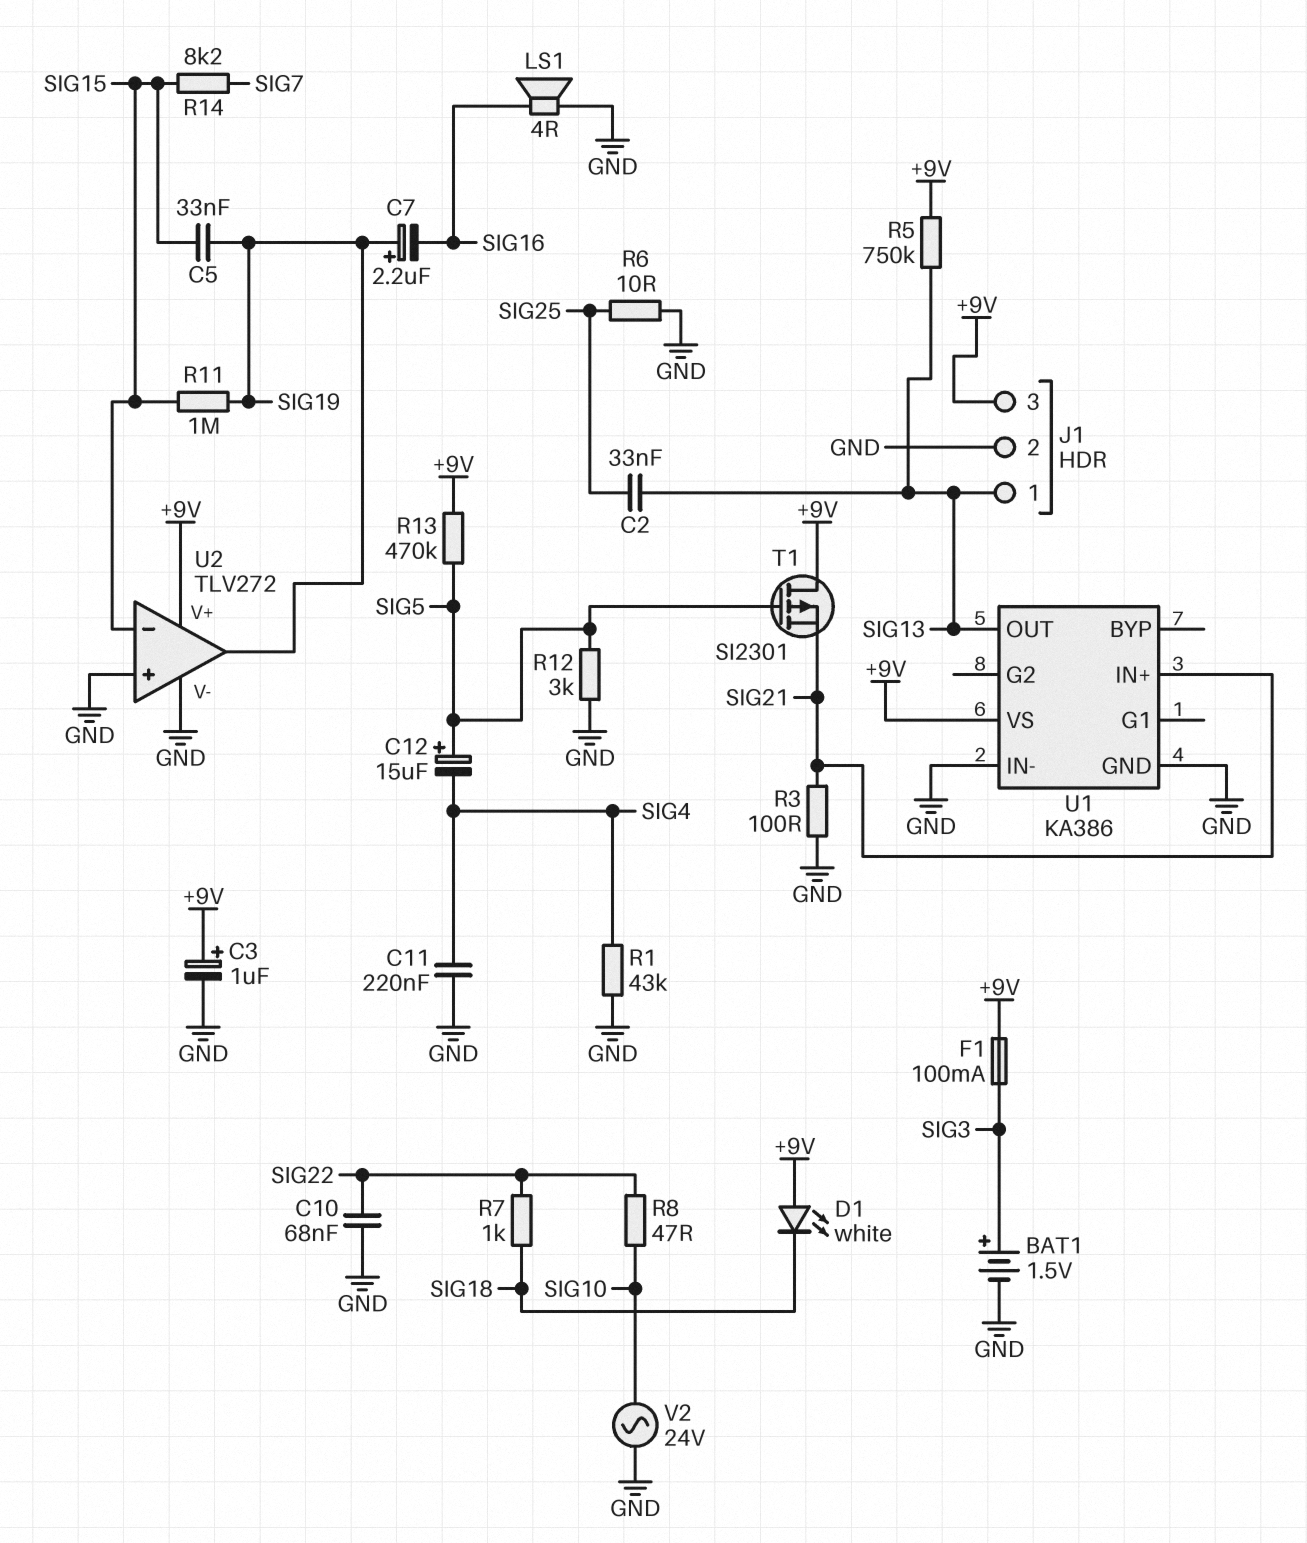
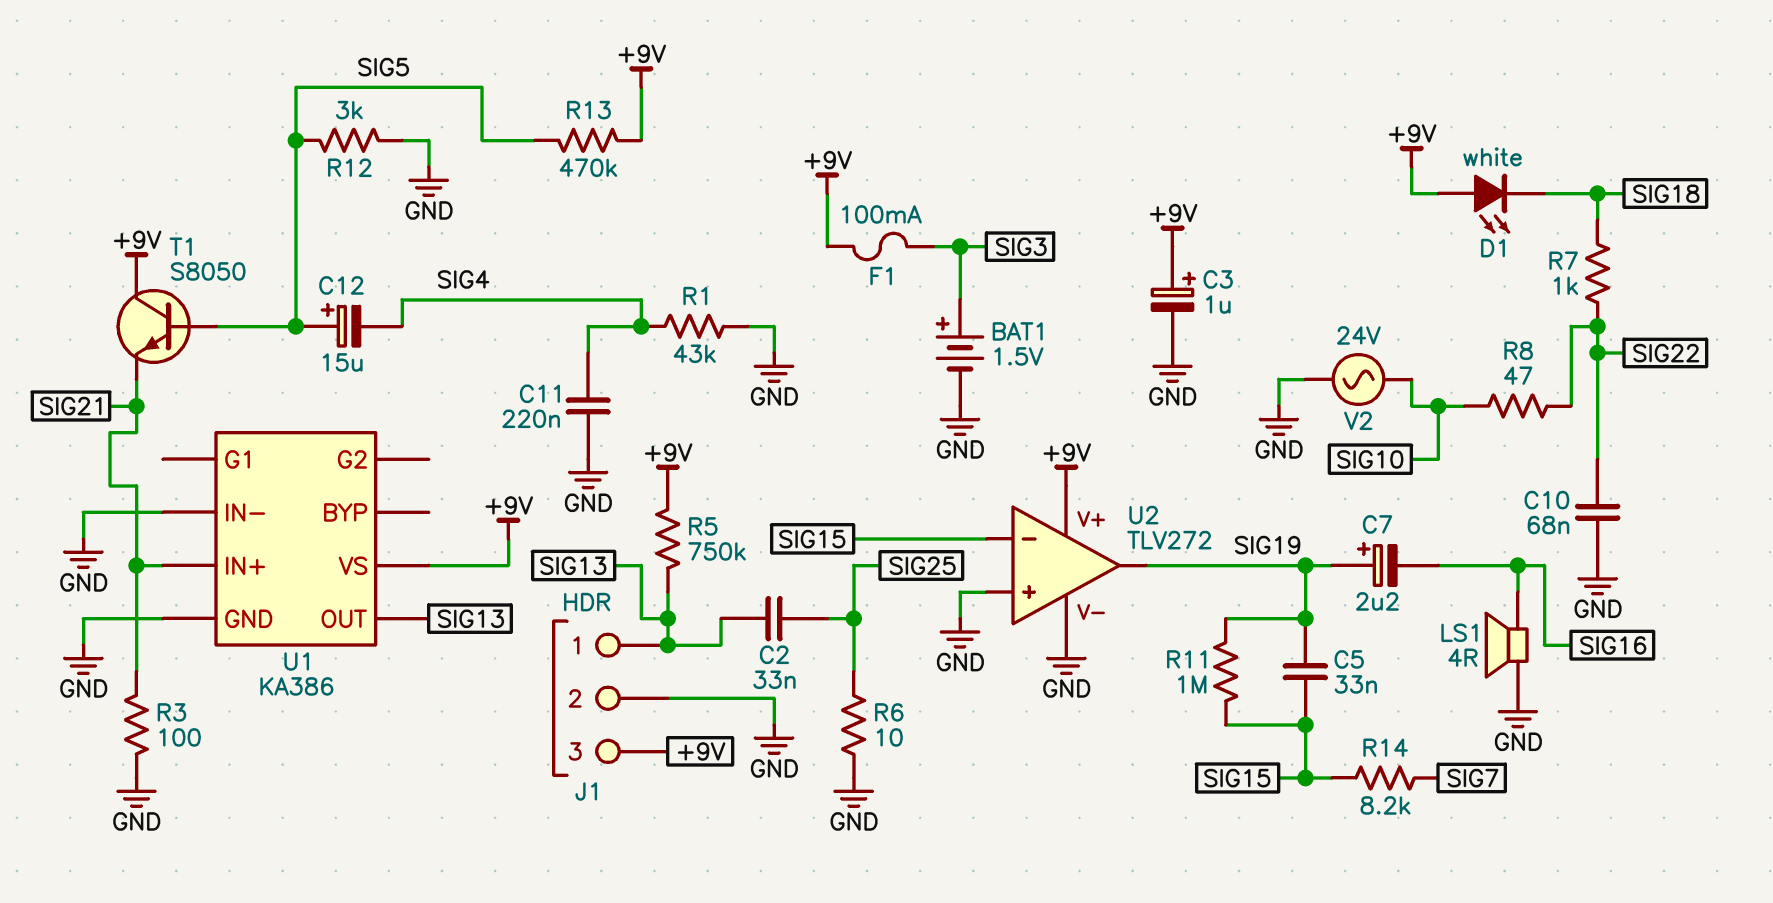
T1: PMOS SI2301 (G SIG5, D +9V, S SIG21) -> NPN S8050 (B SIG5, C +9V, E SIG21)

